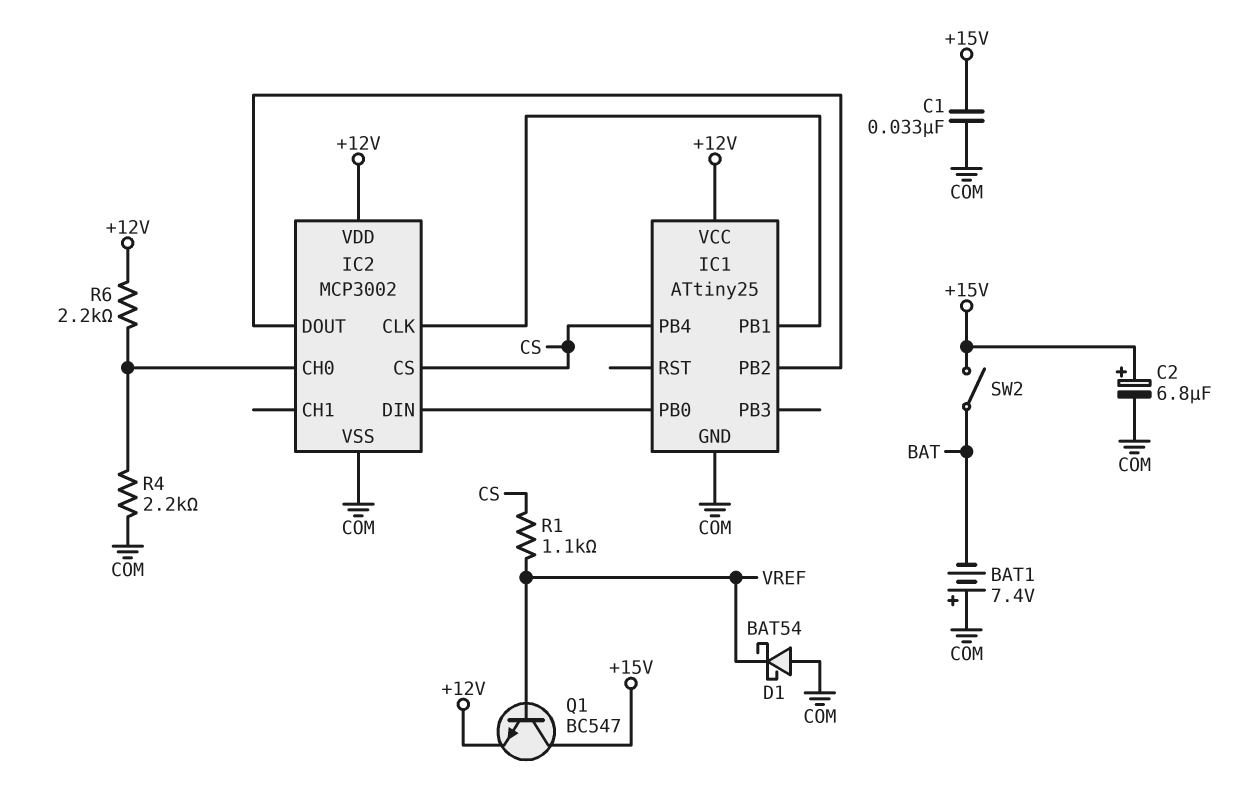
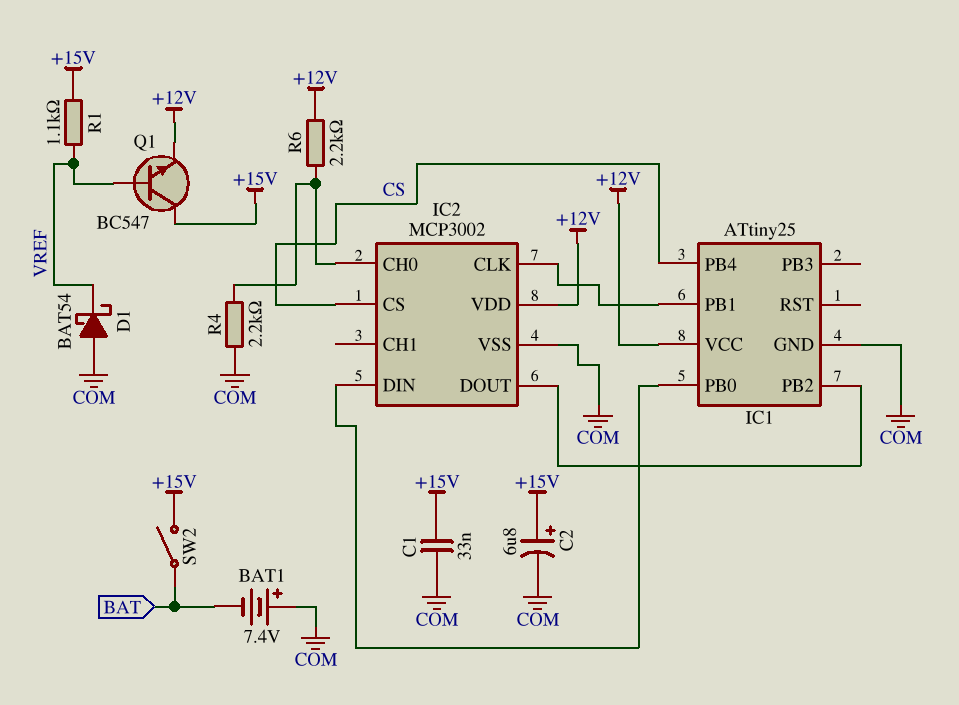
R1: 1.1k (CS, VREF) -> 1.1k (+15V, VREF)

